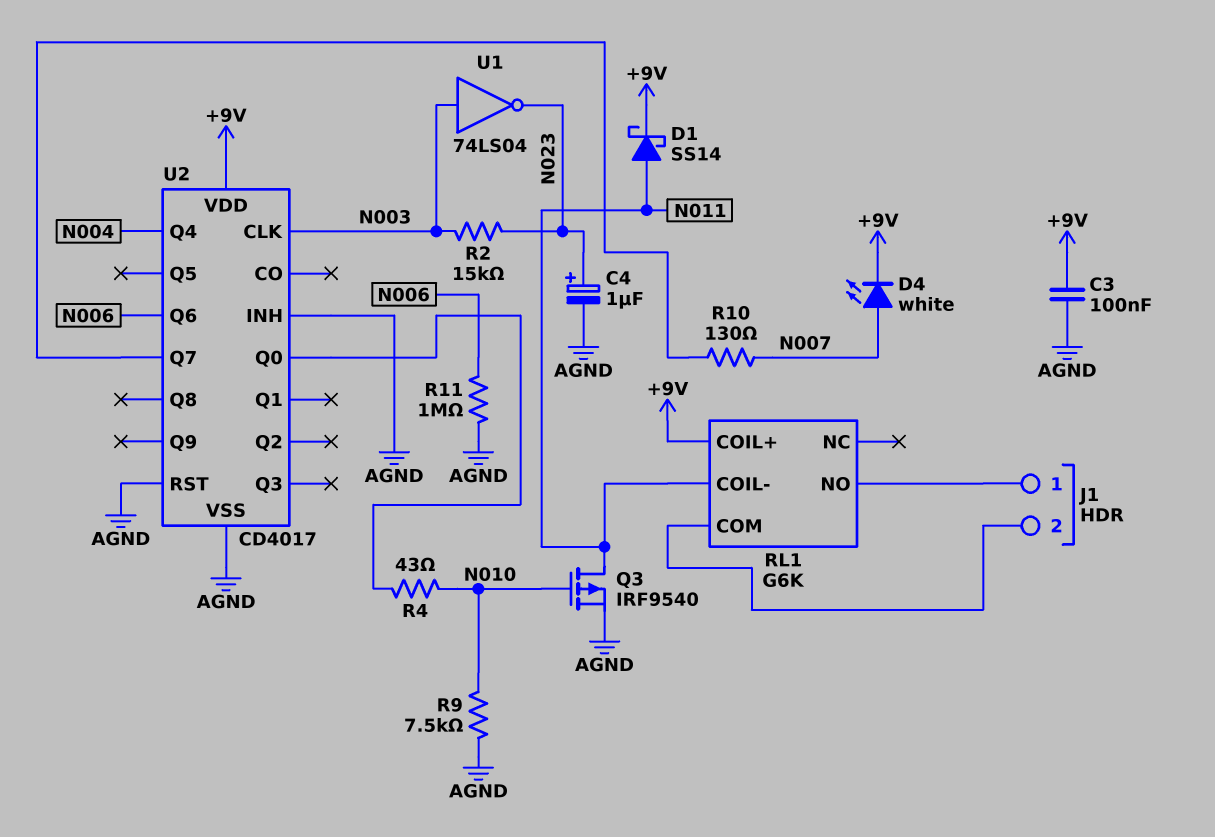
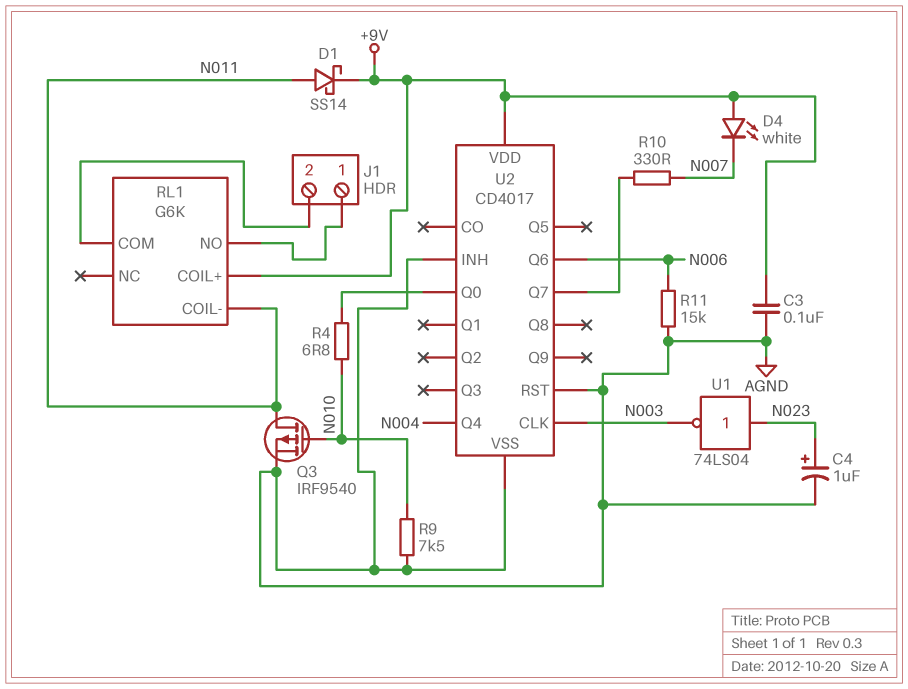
D4: LED white (A N007, K +9V) -> LED white (A +9V, K N007)
R2: 15k (N003, N023) -> none
R4: 43 (N010, U2/Q0) -> 6.8 (N010, U2/Q0)
R10: 130 (N007, U2/Q7) -> 330 (N007, U2/Q7)
R11: 1M (AGND, N006) -> 15k (AGND, N006)
U1: NOT 74LS04 (in N003, out N023) -> NOT 74LS04 (in N023, out N003)

